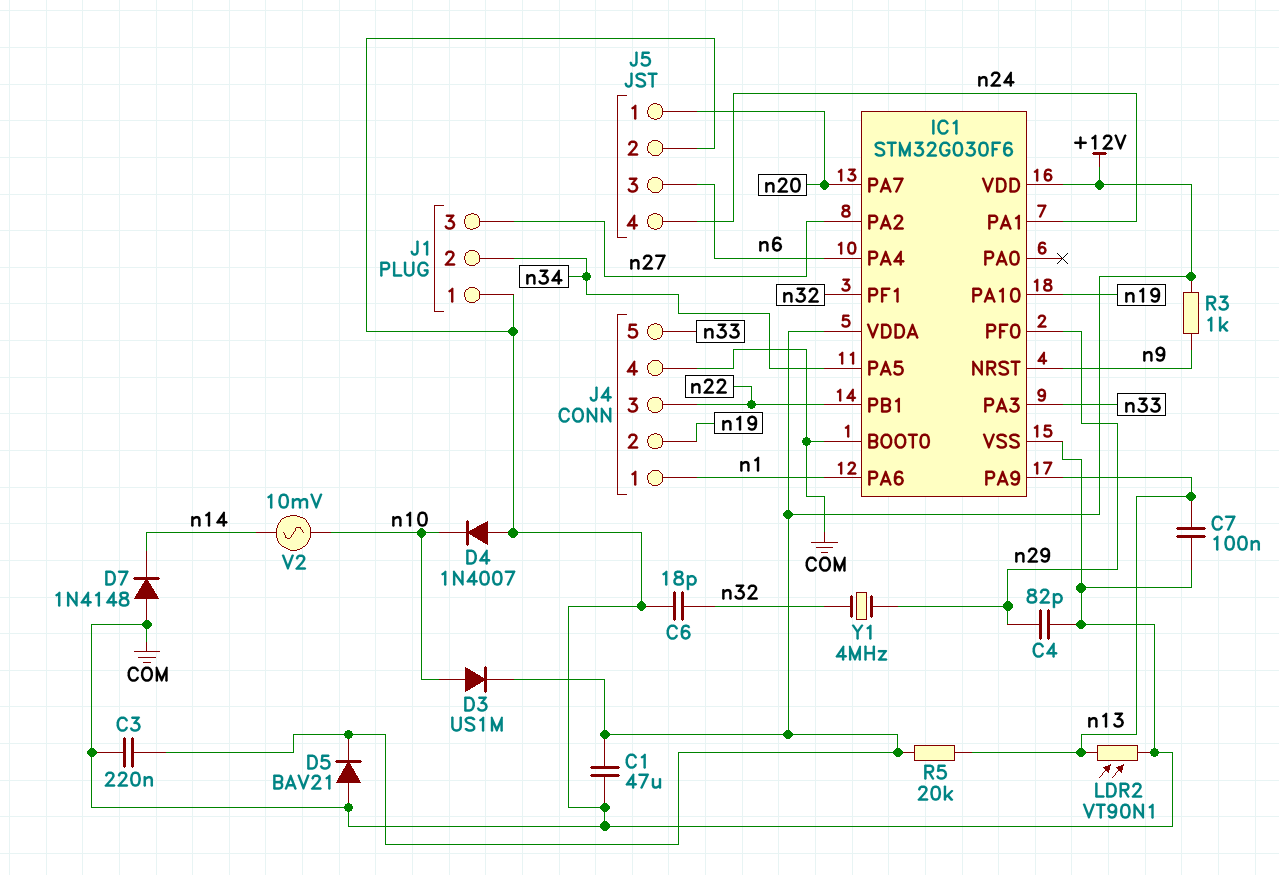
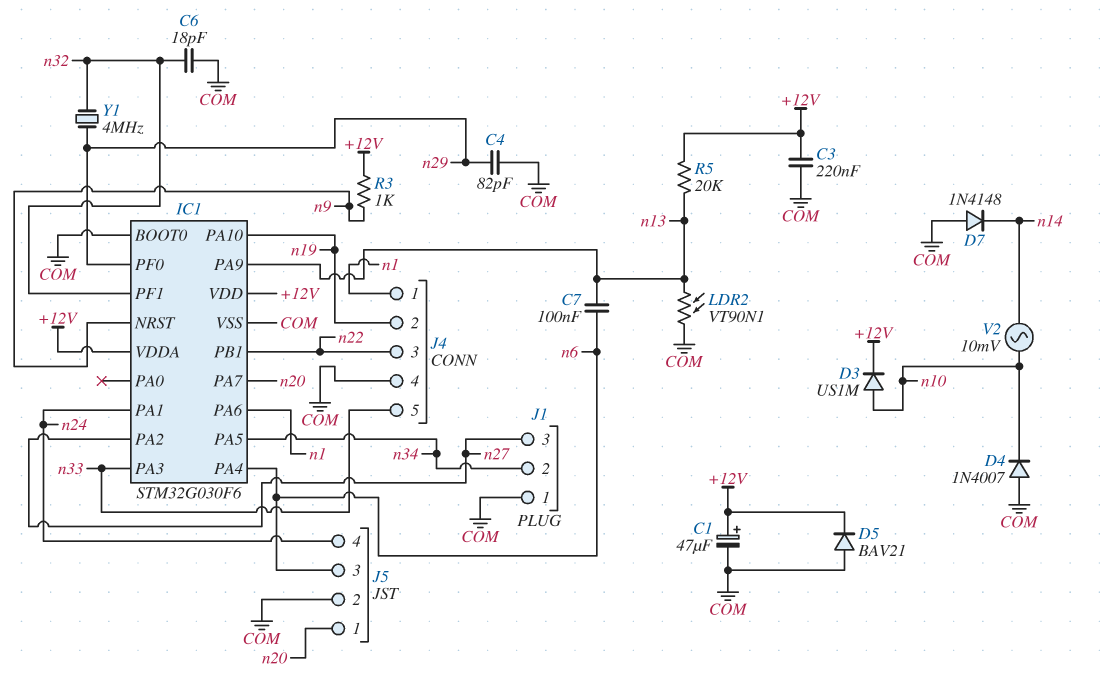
C1: 47uF (+12V, COM) -> 47uF (plus +12V, minus COM)
C7: 100nF (COM, n13) -> 100nF (n6, n13)

